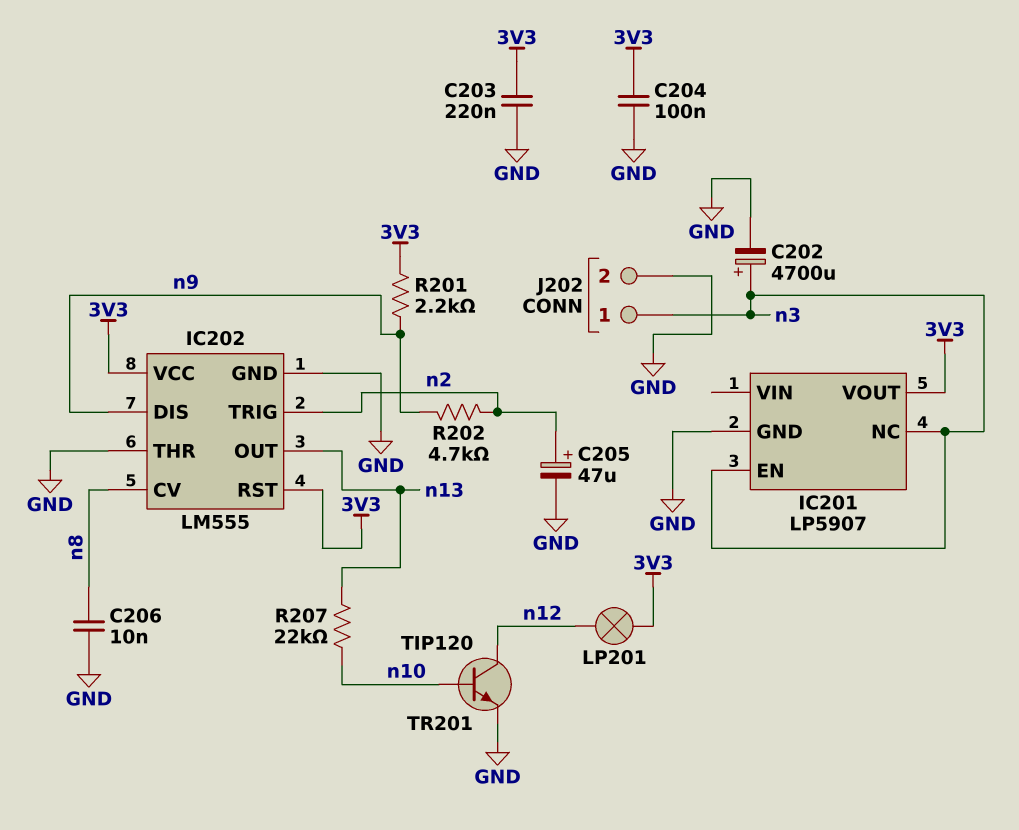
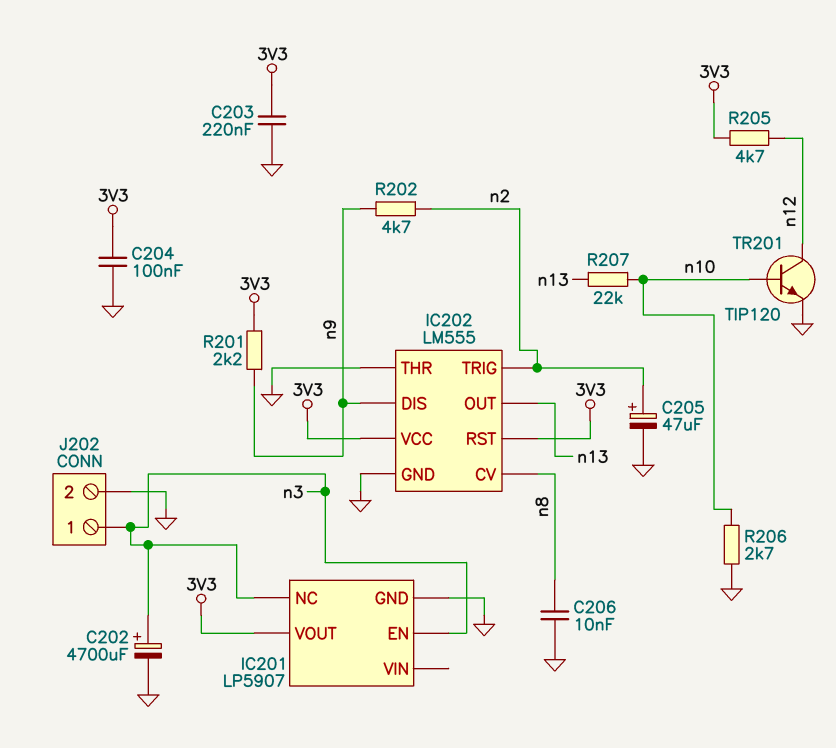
LP201: lamp (3V3, n12) -> none
R205: none -> 4.7k (3V3, n12)
R206: none -> 2.7k (GND, n10)

